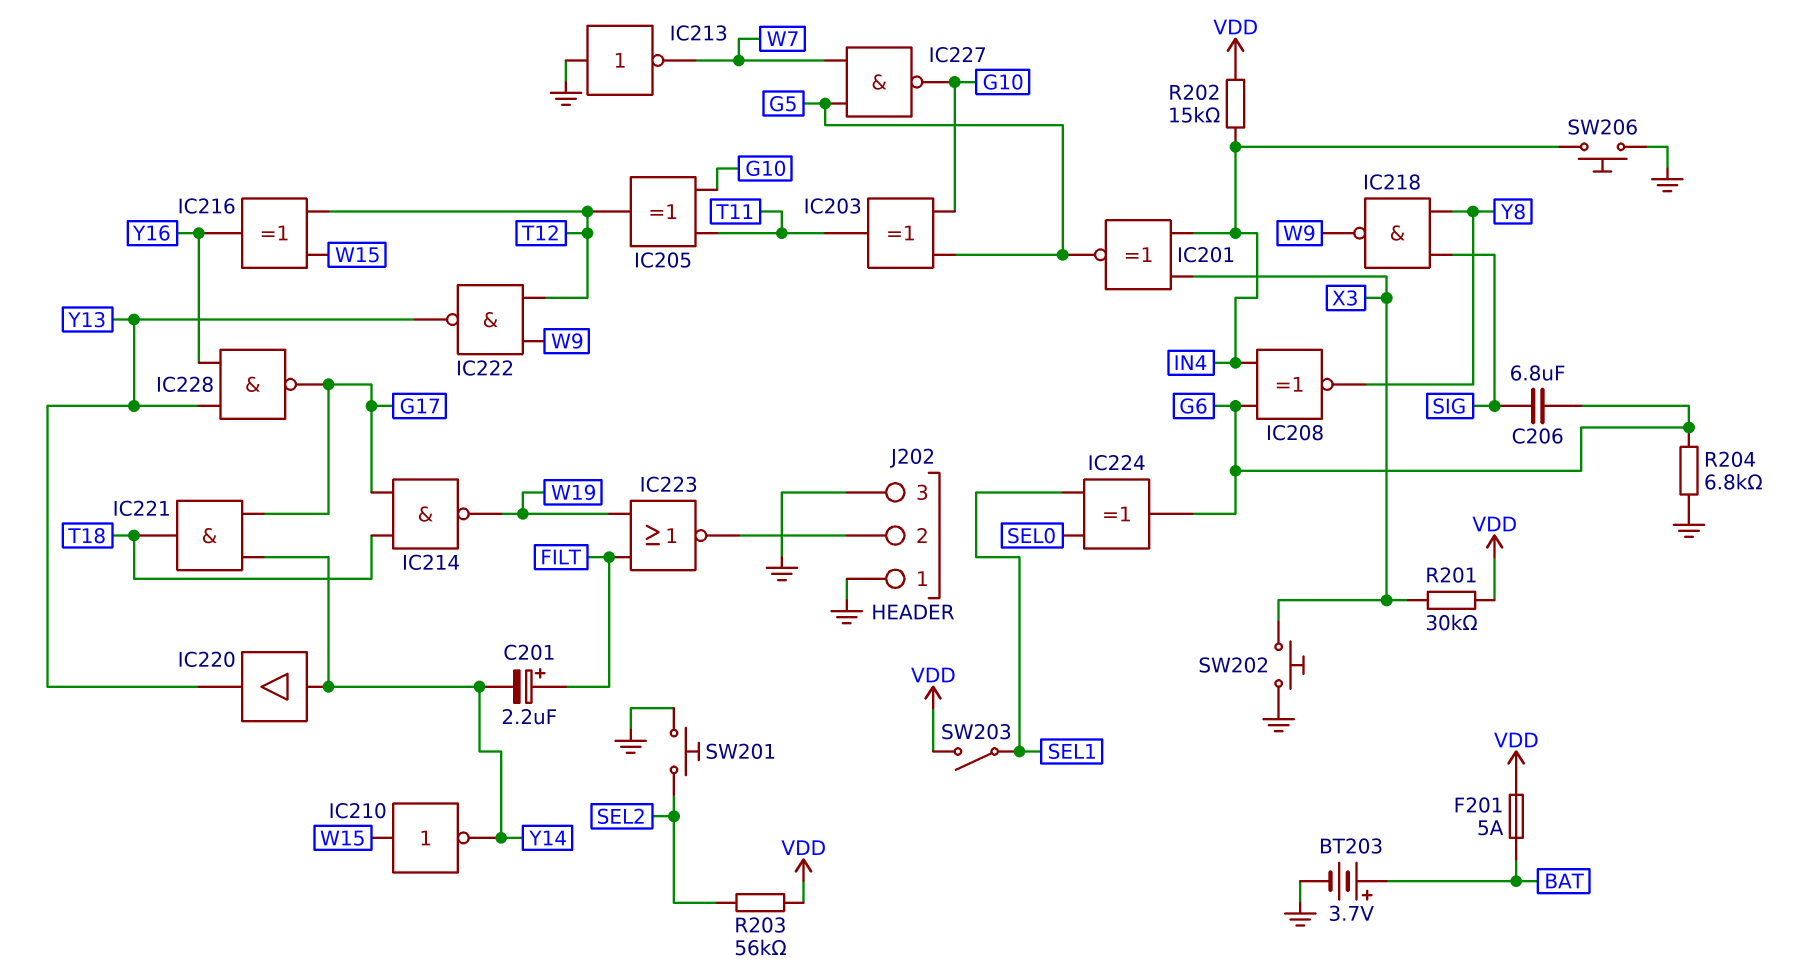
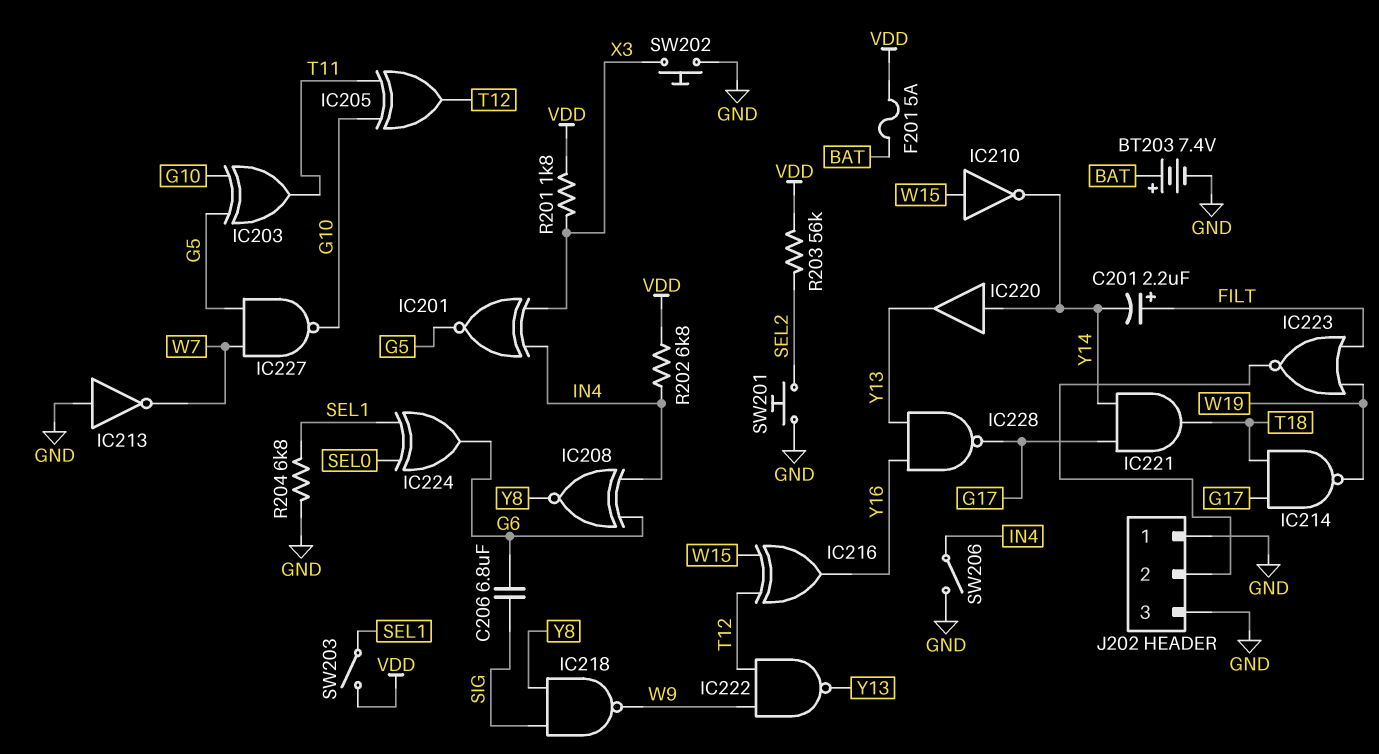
BT203: 3.7V (plus BAT, minus GND) -> 7.4V (plus BAT, minus GND)
R201: 30k (VDD, X3) -> 1.8k (VDD, X3)
R202: 15k (IN4, VDD) -> 6.8k (IN4, VDD)
R204: 6.8k (G6, GND) -> 6.8k (GND, SEL1)
SW206: button (GND, IN4) -> switch (GND, IN4)

